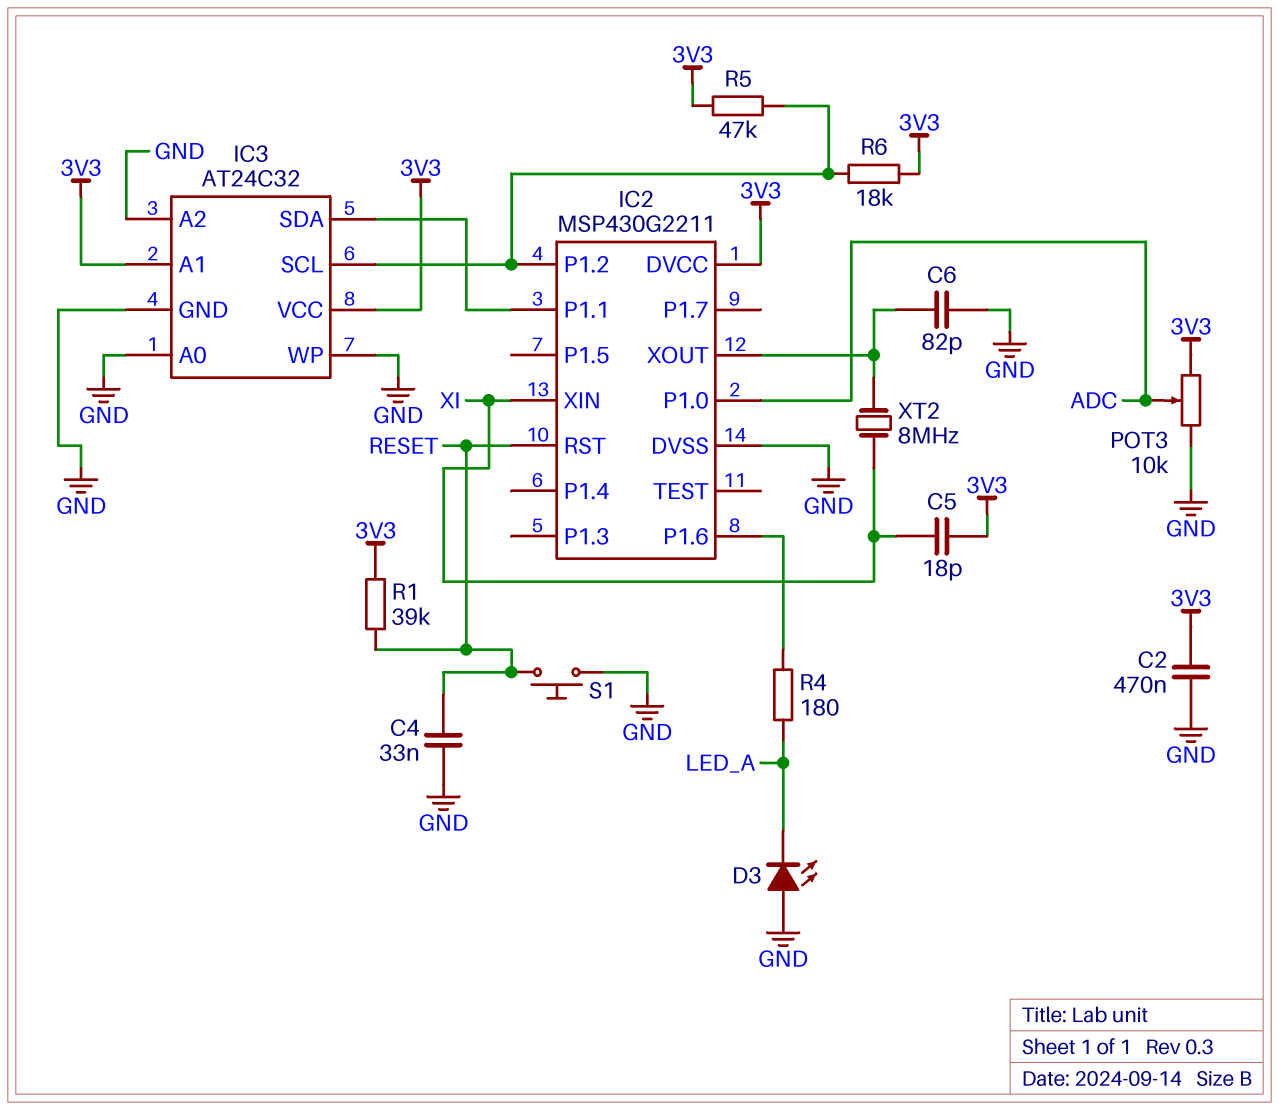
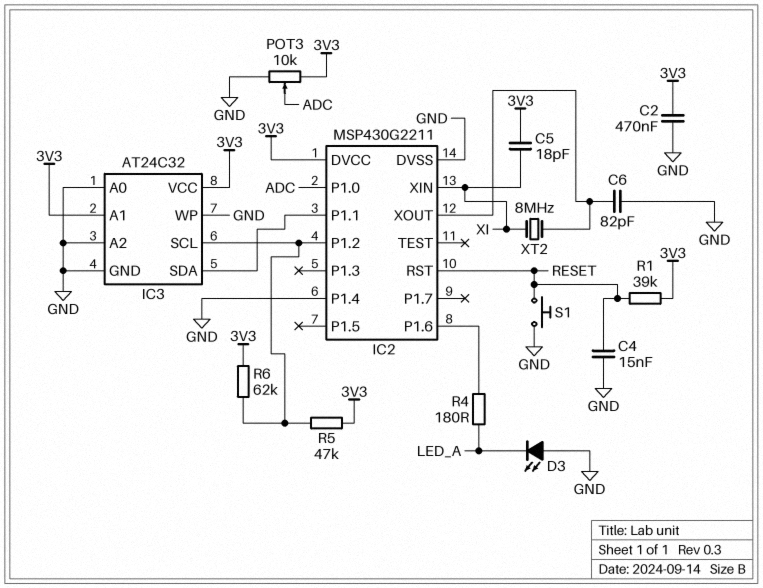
C4: 33nF (GND, RESET) -> 15nF (GND, RESET)
IC2 pin P1.4: none -> GND
R6: 18k (3V3, IC2/P1.2) -> 62k (3V3, IC2/P1.2)

